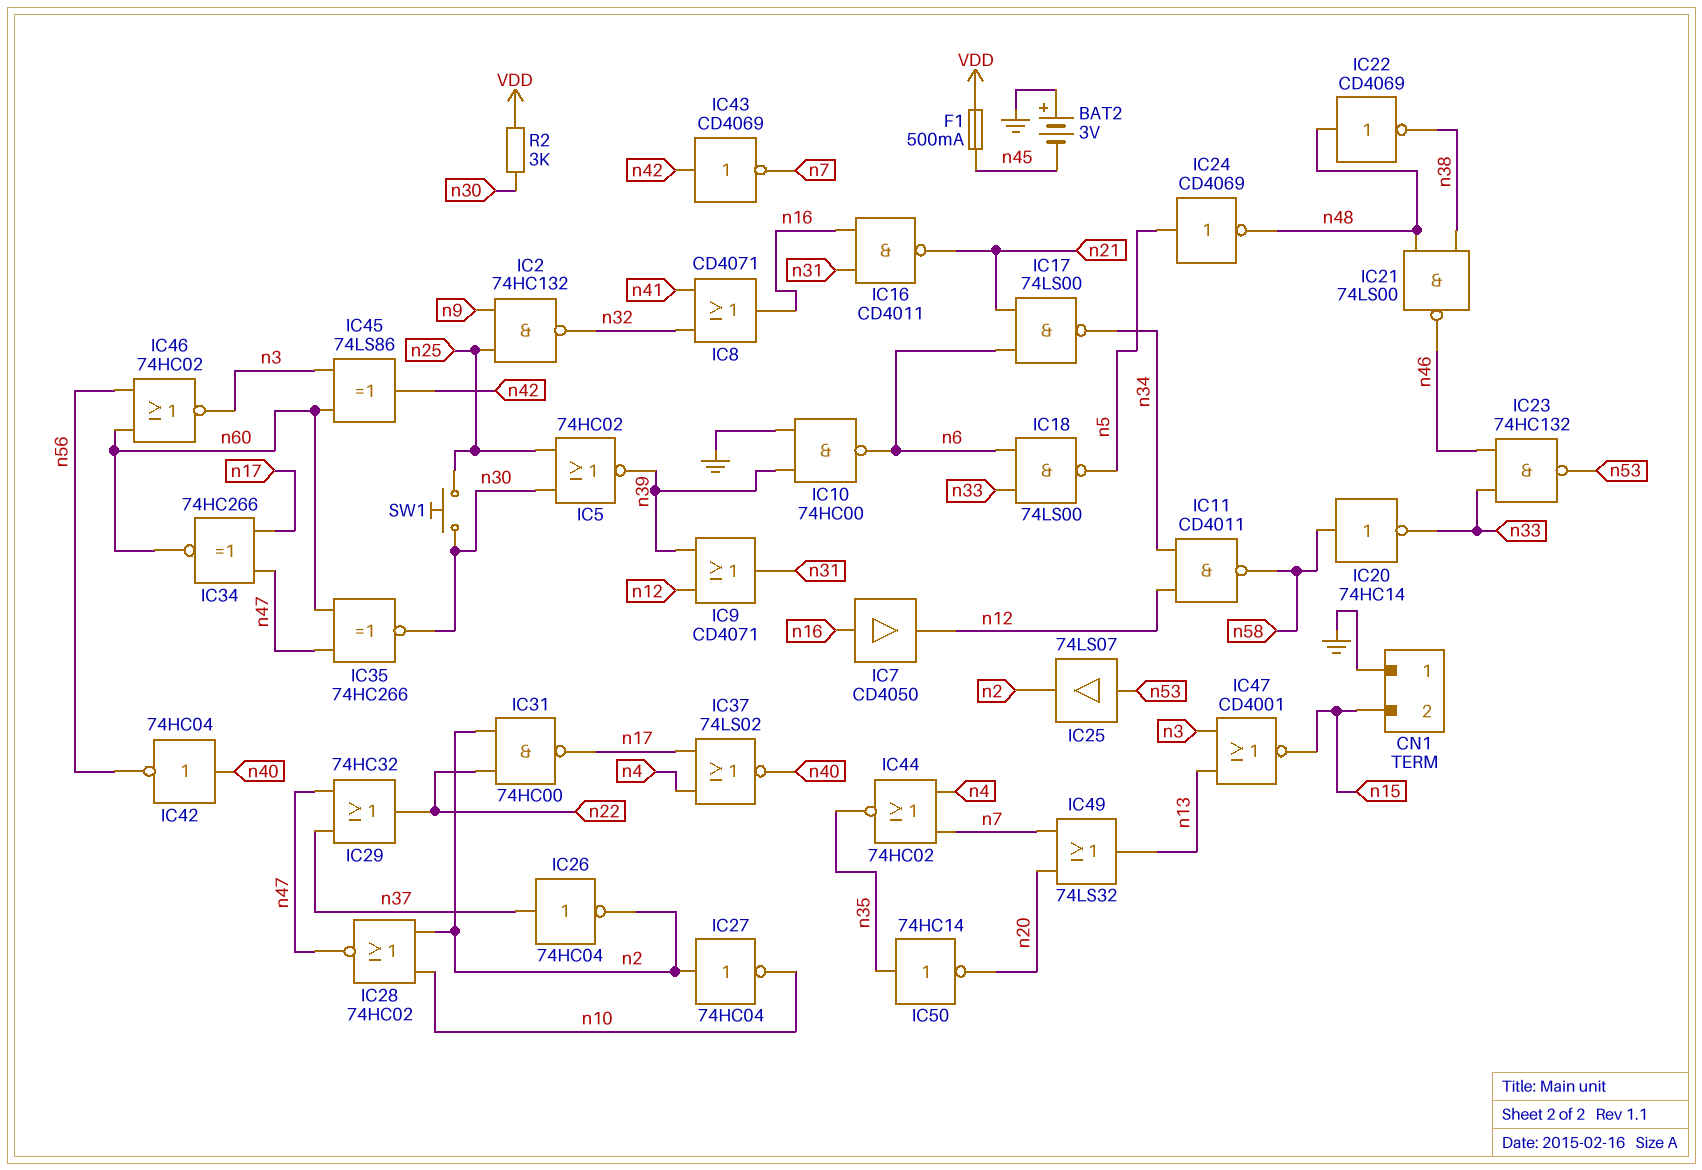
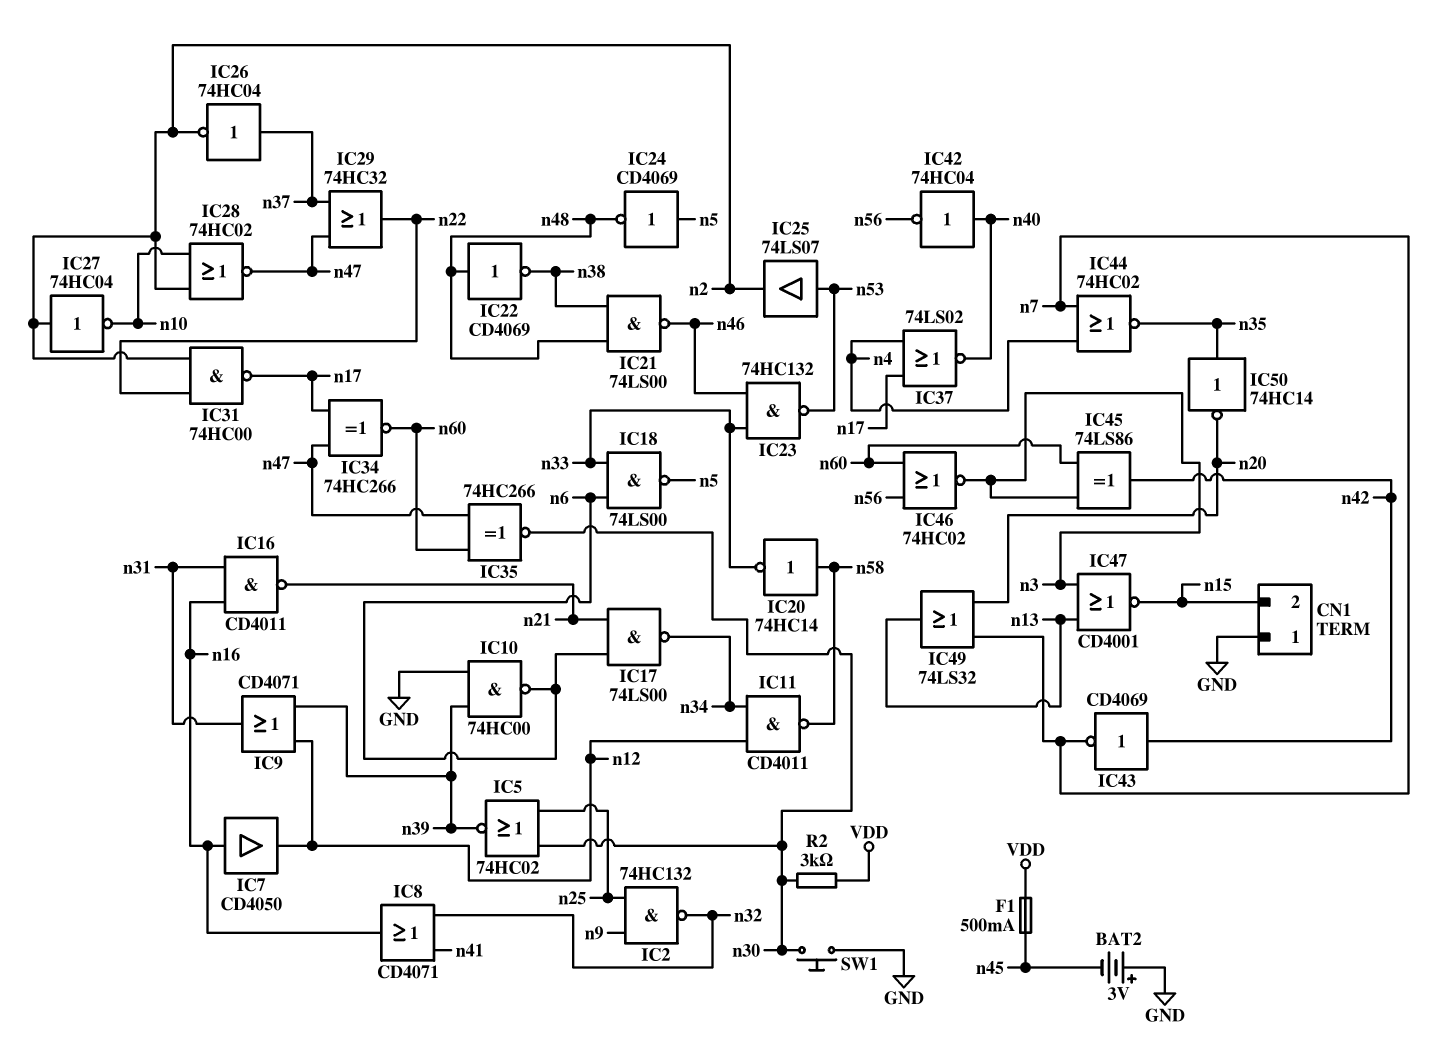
SW1: button (n25, n30) -> button (GND, n30)

